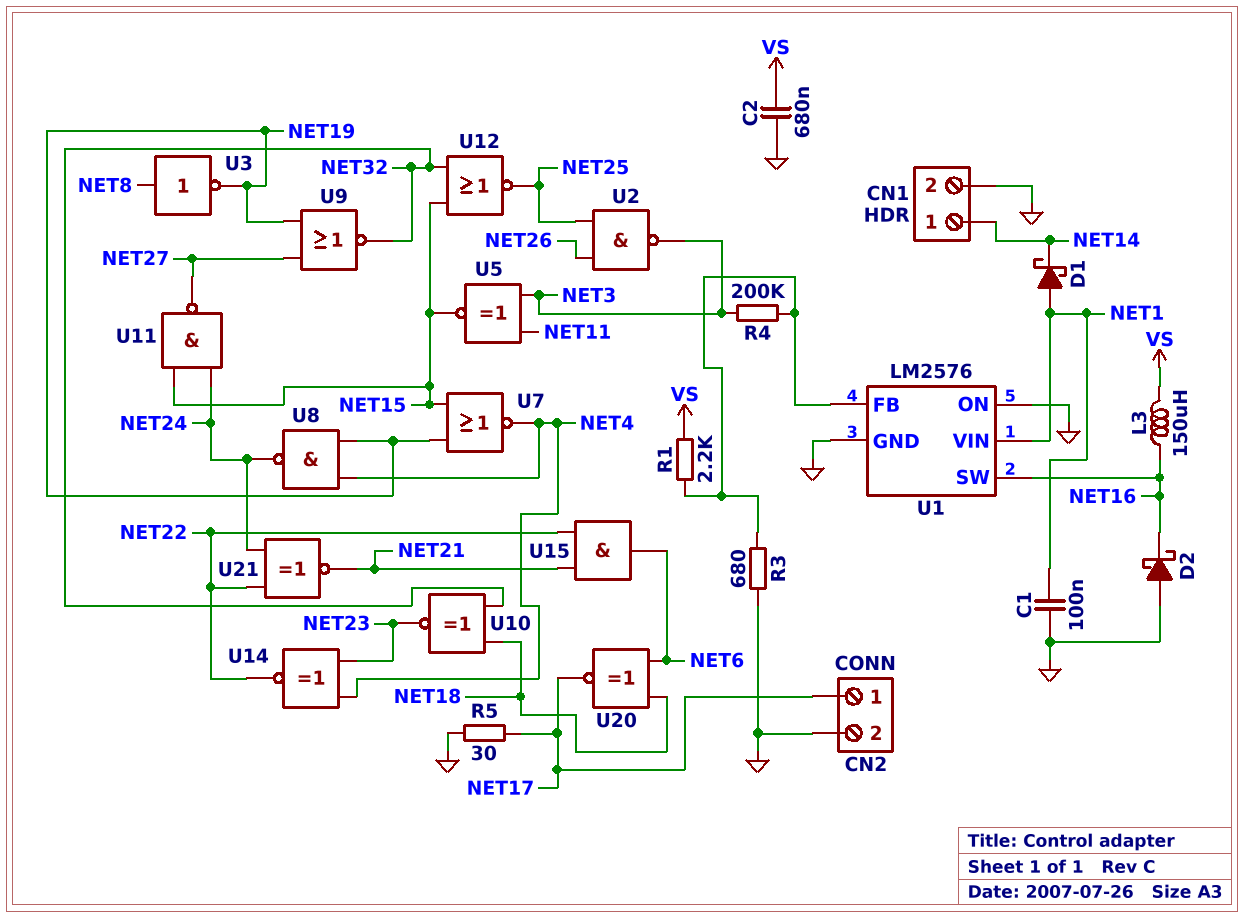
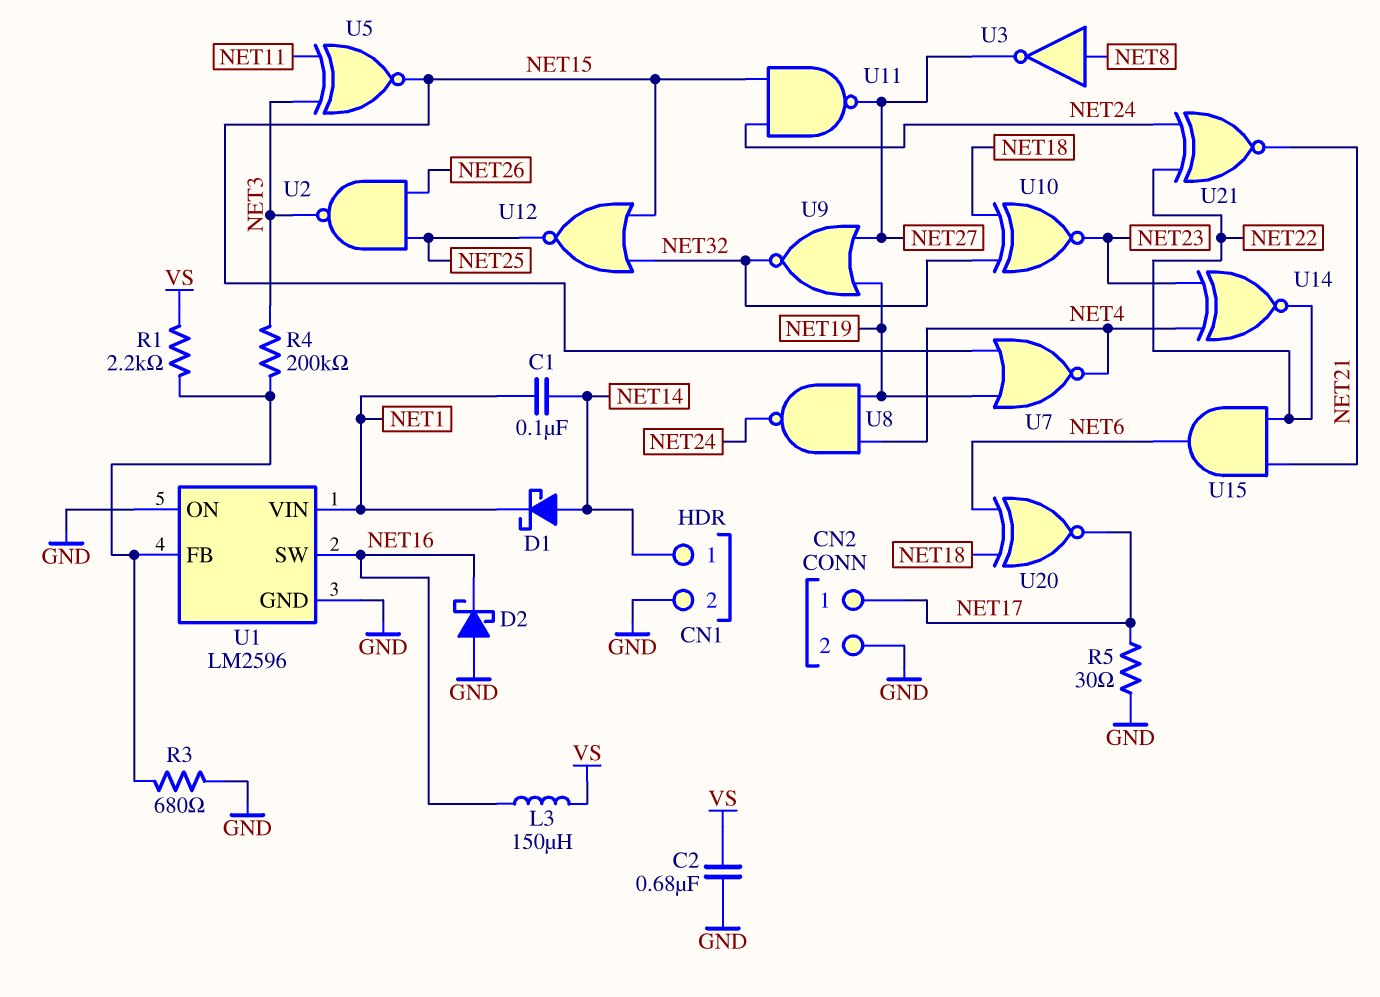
C1: 100nF (GND, NET1) -> 100nF (NET1, NET14)
D1: schottky (A NET1, K NET14) -> schottky (A NET14, K NET1)
U1: LM2576 -> LM2596
U3: NOT (in NET8, out NET19) -> NOT (in NET8, out NET27)

